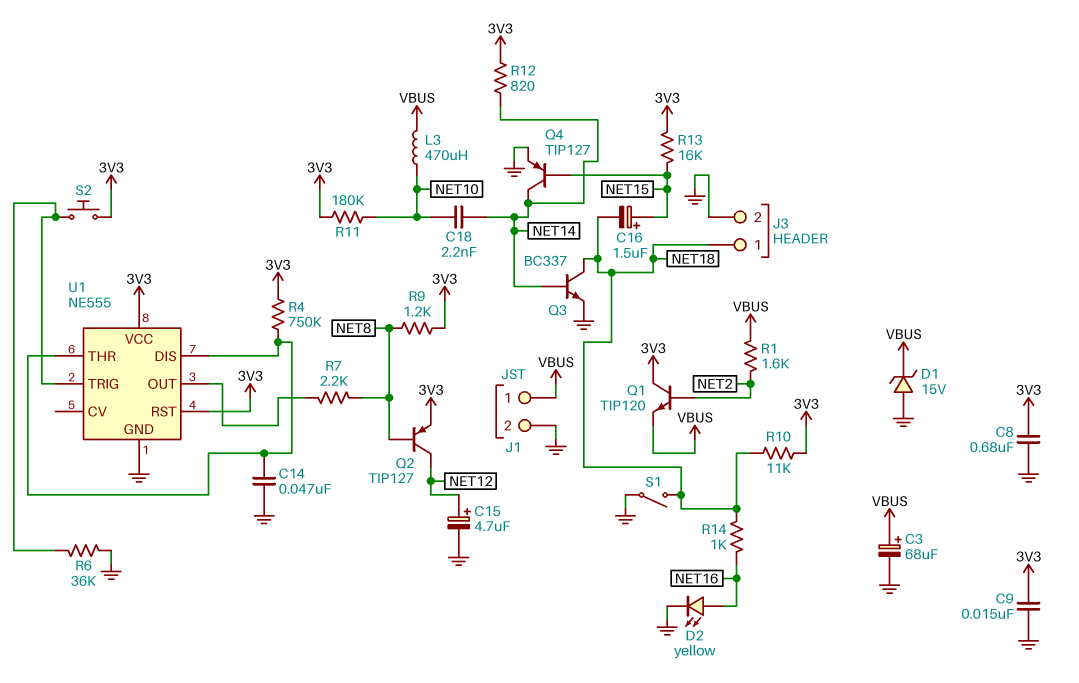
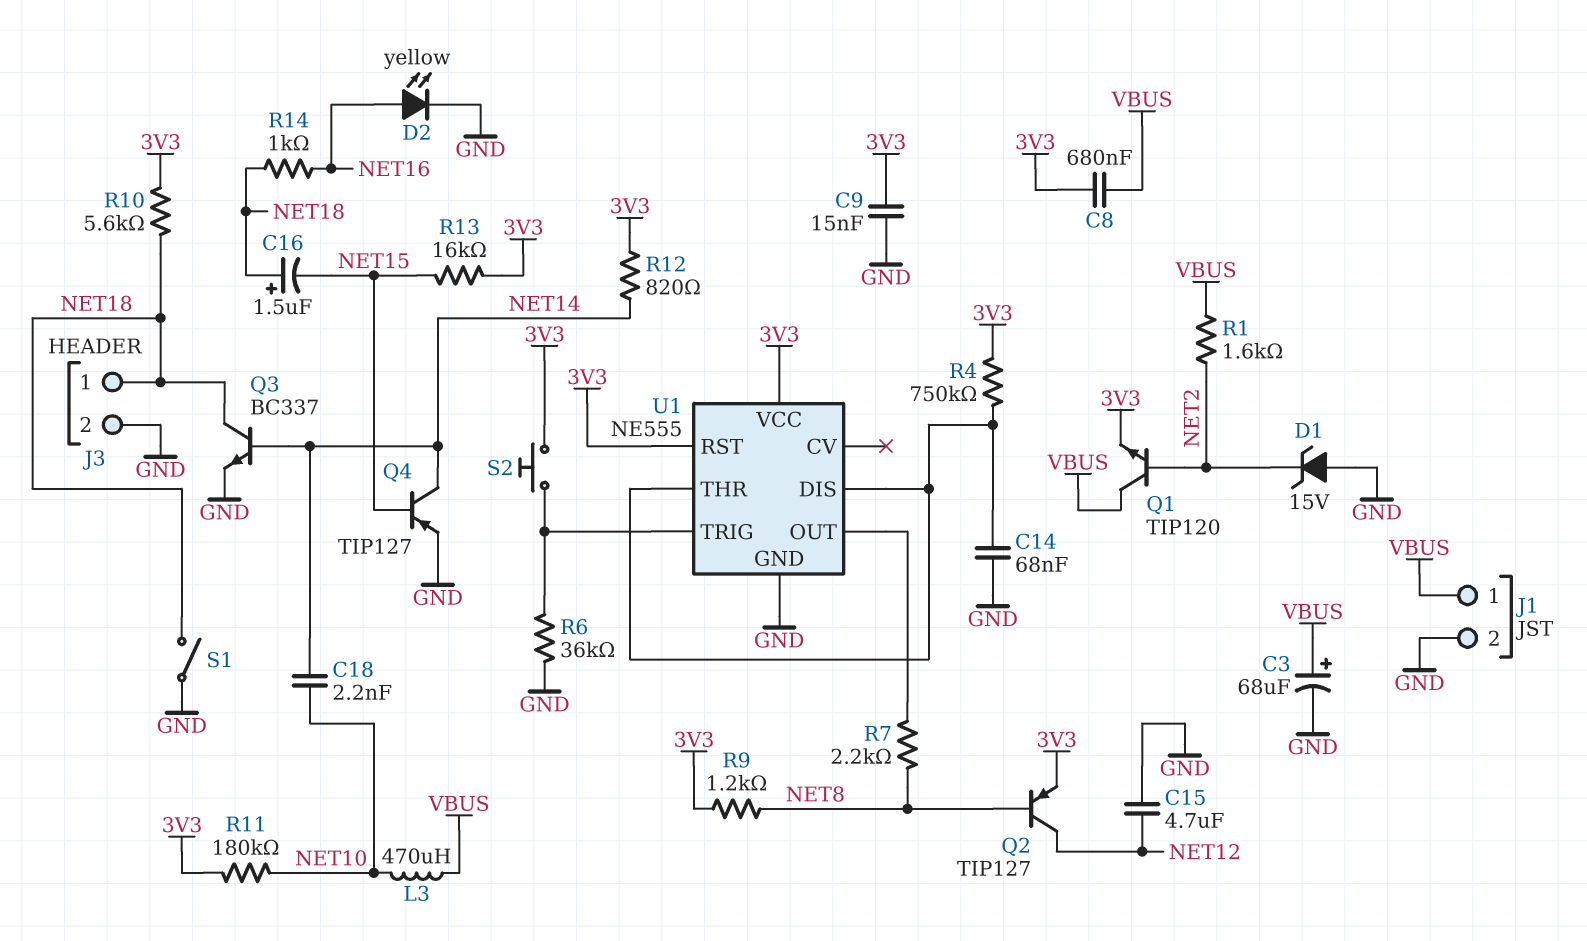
C8: 680nF (3V3, GND) -> 680nF (3V3, VBUS)
C14: 47nF (GND, U1/DIS) -> 68nF (GND, U1/DIS)
C15: 4.7uF (plus NET12, minus GND) -> 4.7uF (GND, NET12)
C16: 1.5uF (plus NET15, minus NET18) -> 1.5uF (plus NET18, minus NET15)
D1: zener 15V (A GND, K VBUS) -> zener 15V (A GND, K NET2)
Q1: NPN TIP120 (B NET2, C 3V3, E VBUS) -> NPN TIP120 (B NET2, C VBUS, E 3V3)
R10: 11k (3V3, NET18) -> 5.6k (3V3, NET18)

